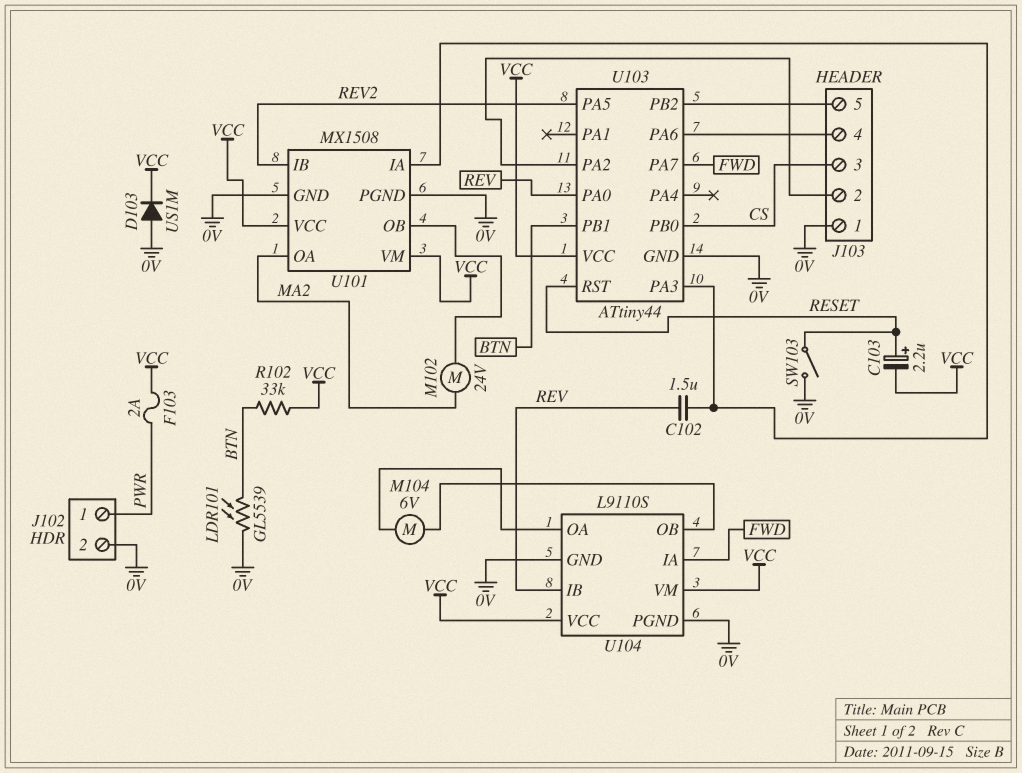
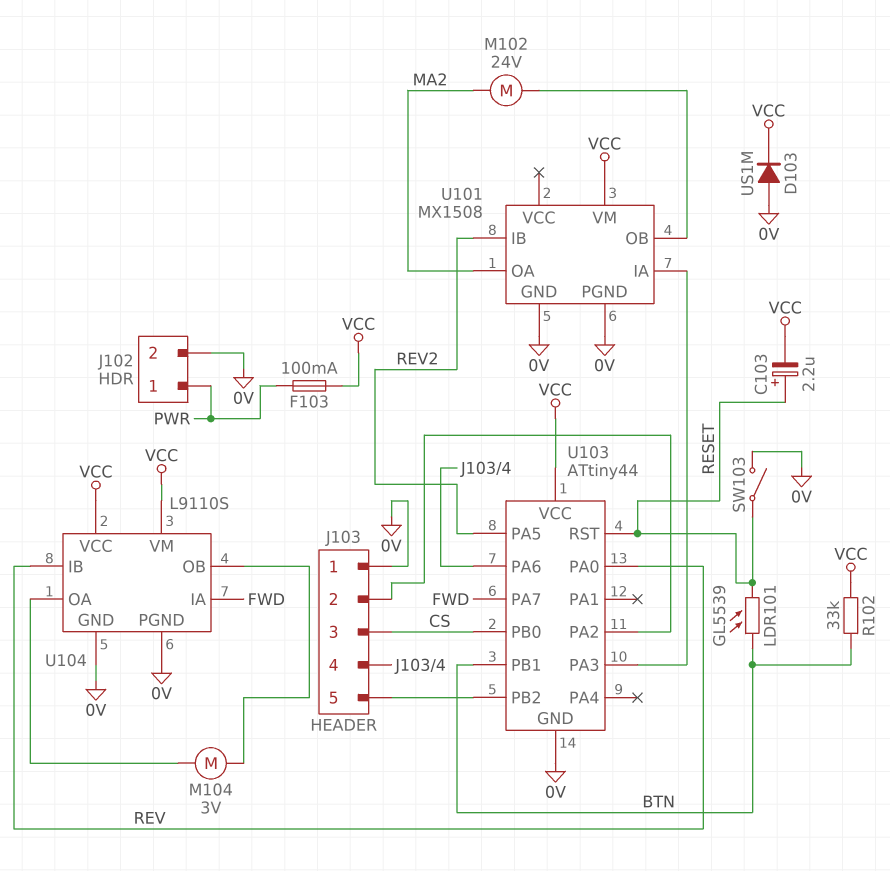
C102: 1.5uF (REV, U101/IA) -> none
F103: 2A (PWR, VCC) -> 100mA (PWR, VCC)
LDR101: GL5539 (0V, BTN) -> GL5539 (BTN, RESET)
M104: motor 6V (U104/OA, U104/OB) -> motor 3V (U104/OA, U104/OB)
U101 pin VCC: VCC -> none

